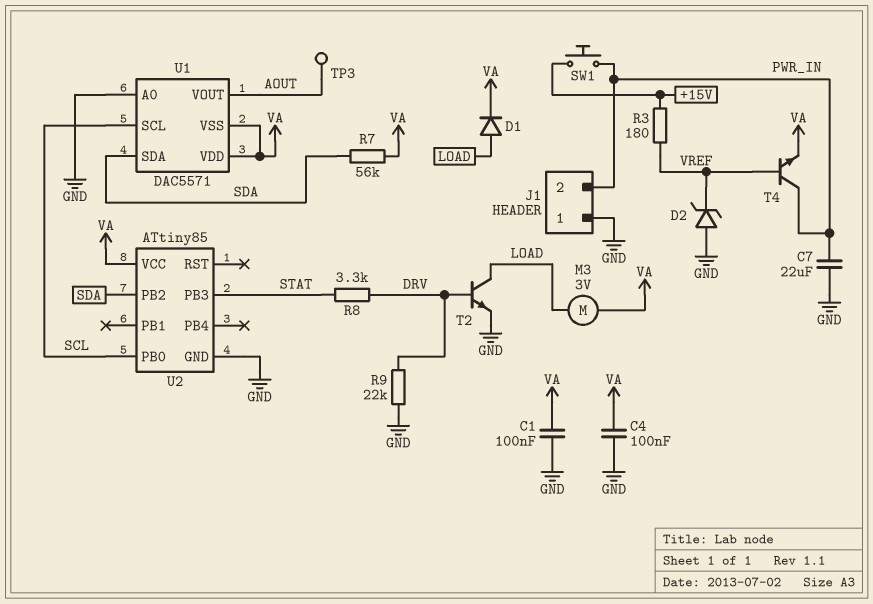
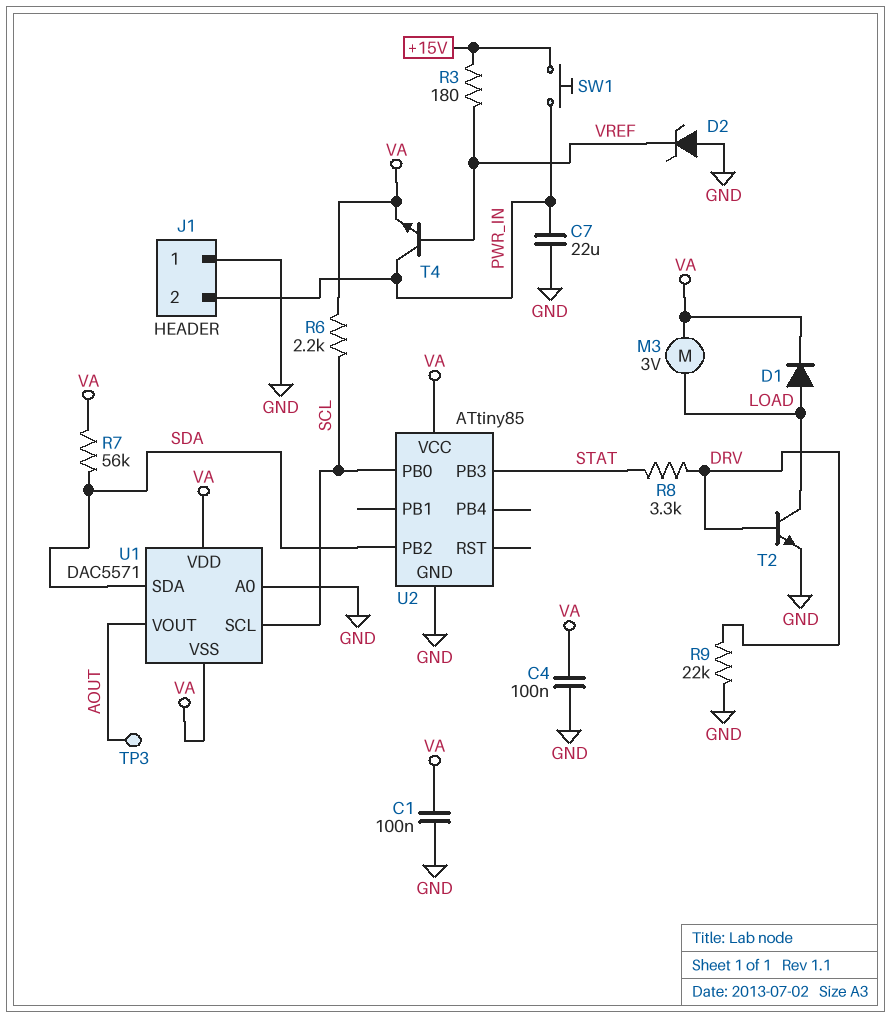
R6: none -> 2.2k (SCL, VA)

